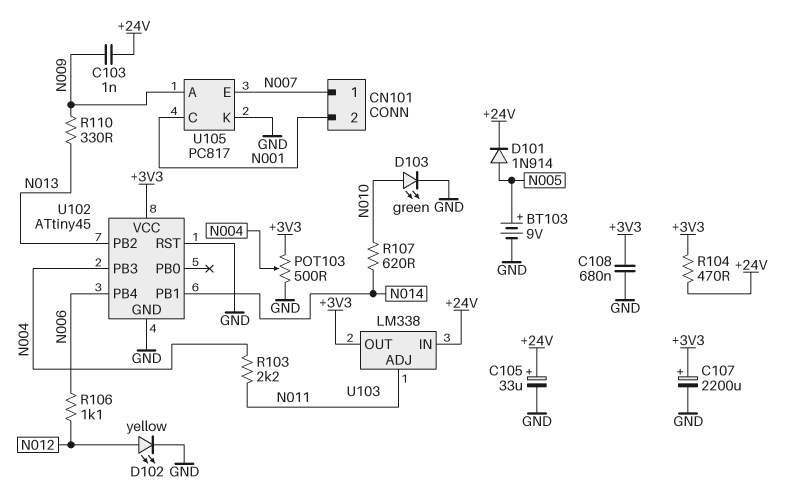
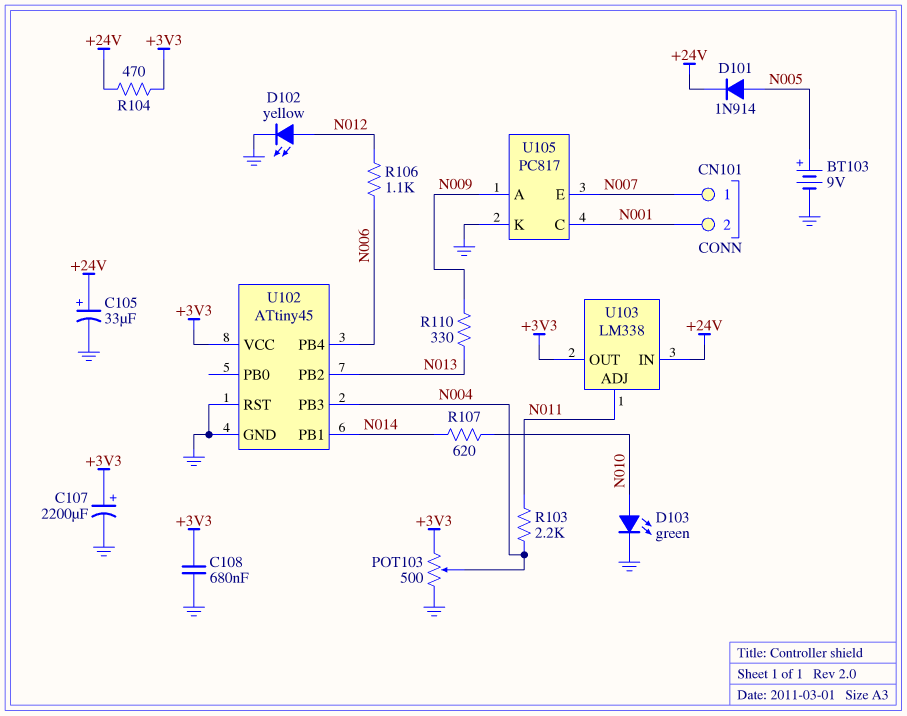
C103: 1nF (+24V, N009) -> none

